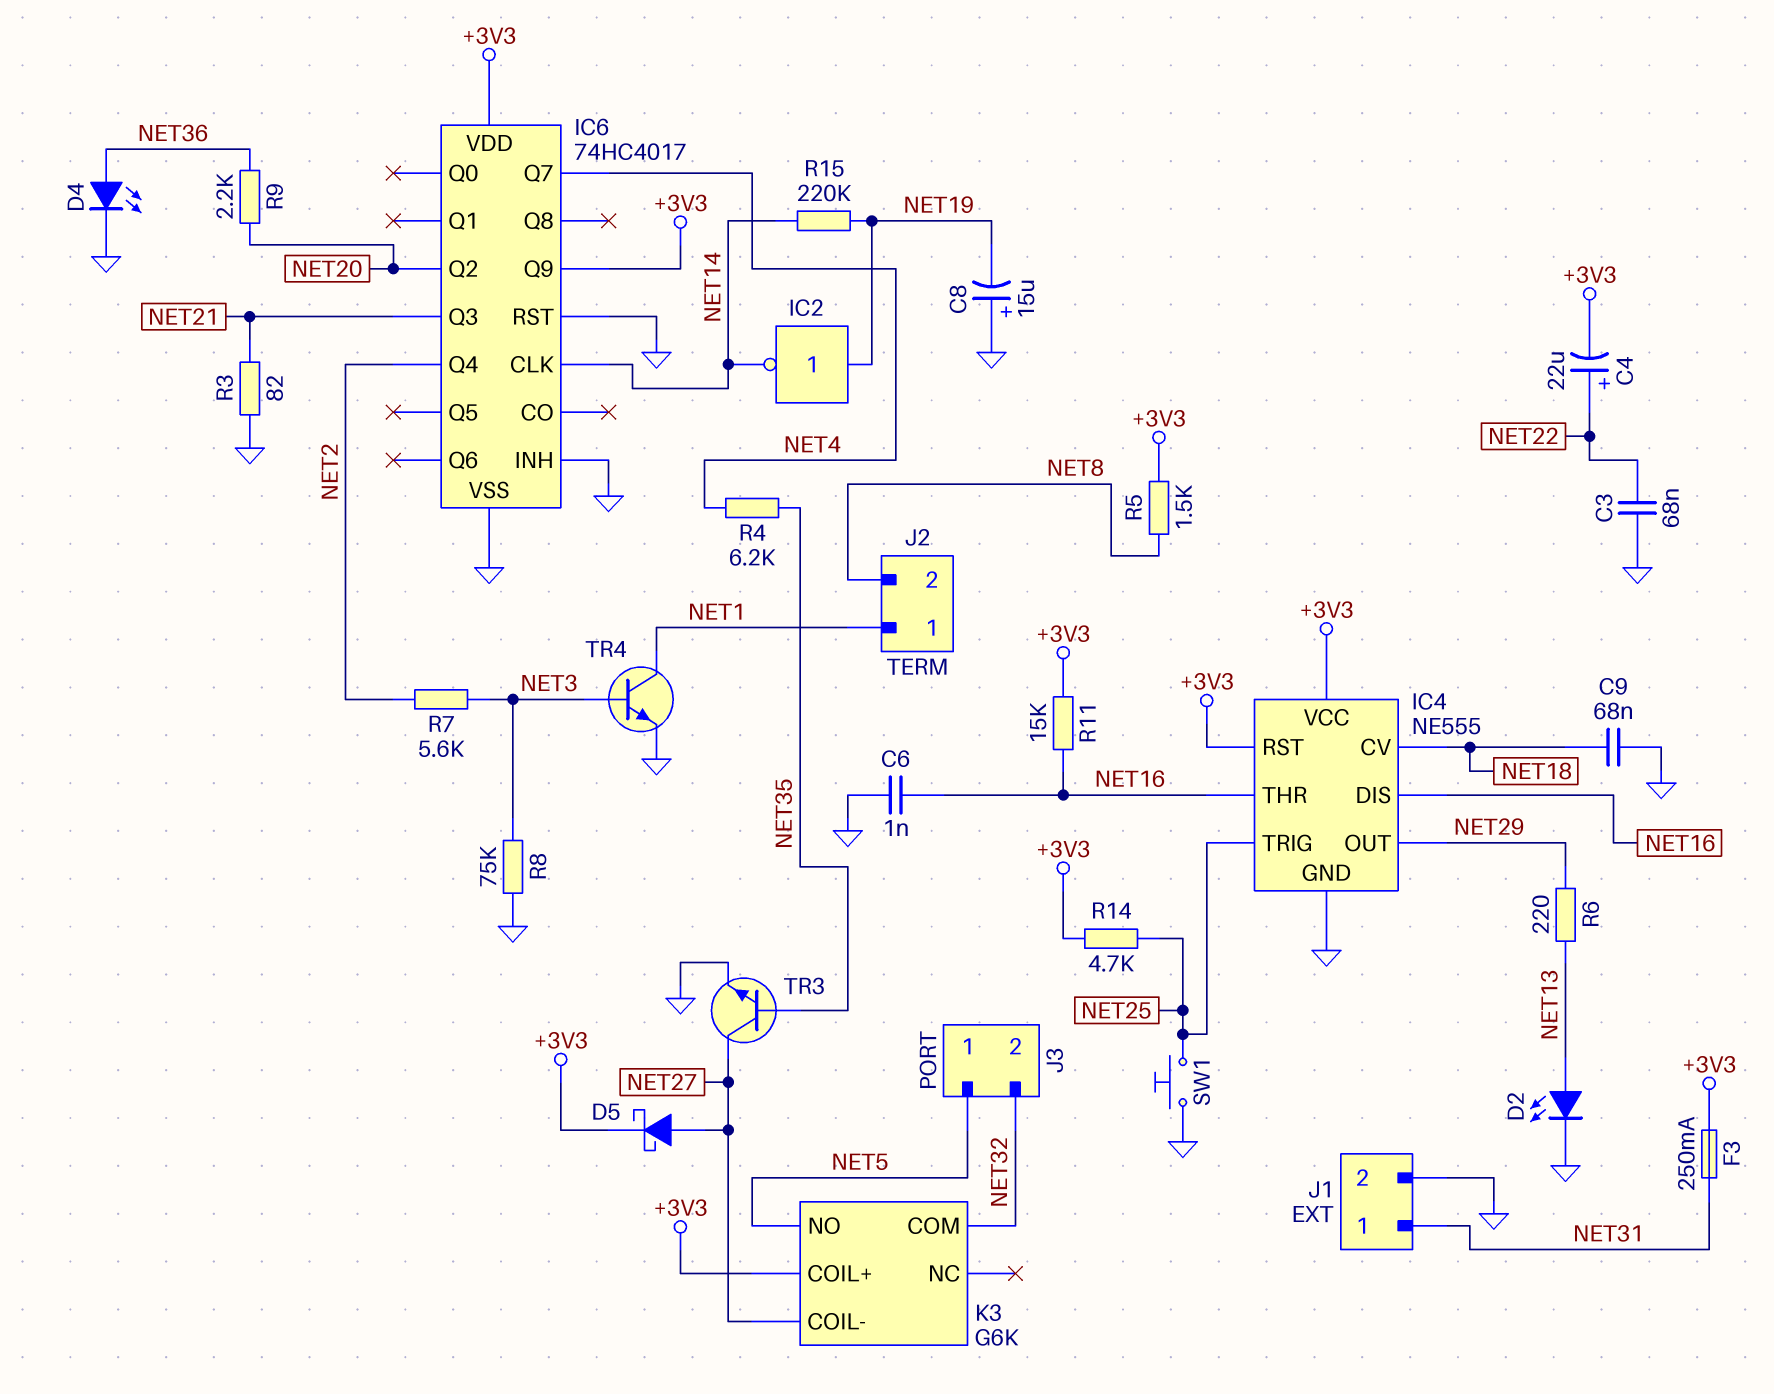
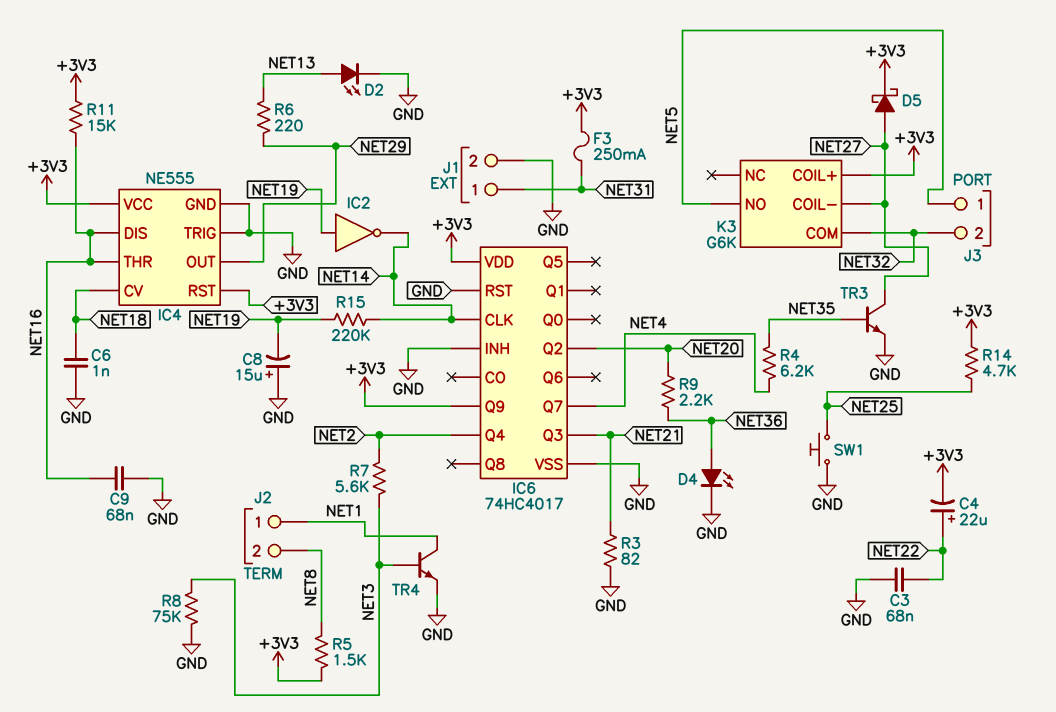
C6: 1nF (GND, NET16) -> 1nF (GND, NET18)
C9: 68nF (GND, NET18) -> 68nF (GND, NET16)
IC4 pin TRIG: NET25 -> GND

